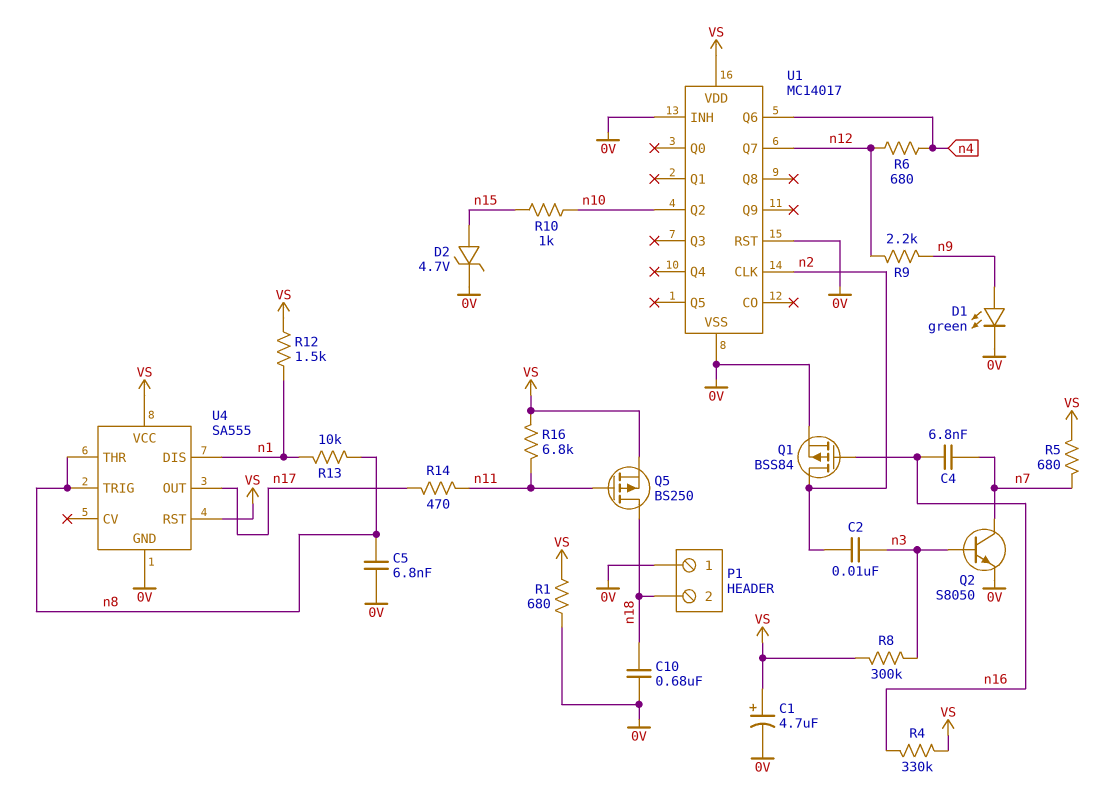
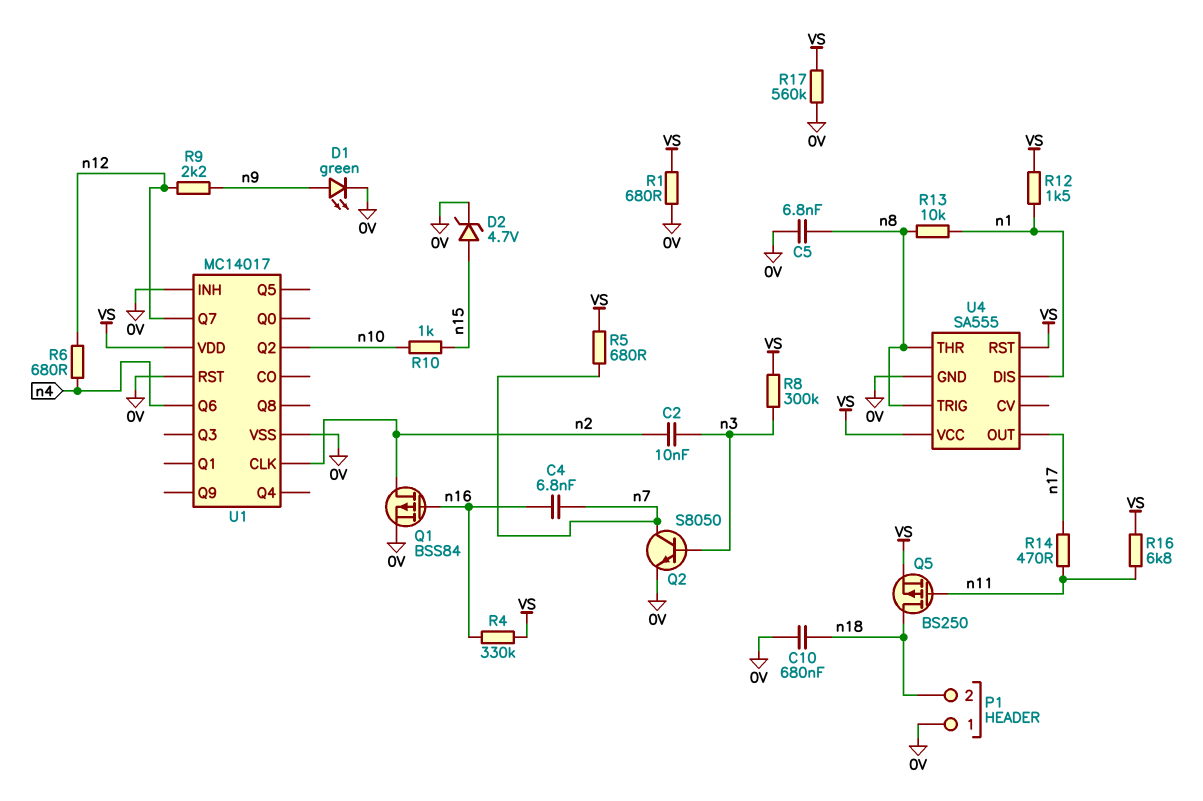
C1: 4.7uF (plus VS, minus 0V) -> none
R17: none -> 560k (0V, VS)

